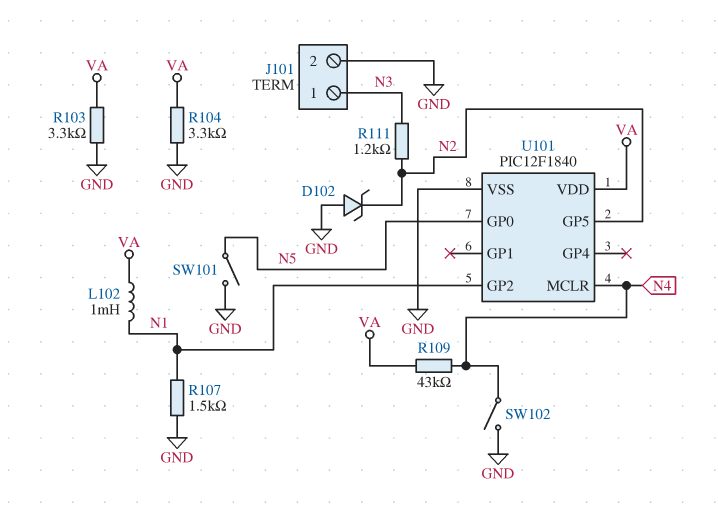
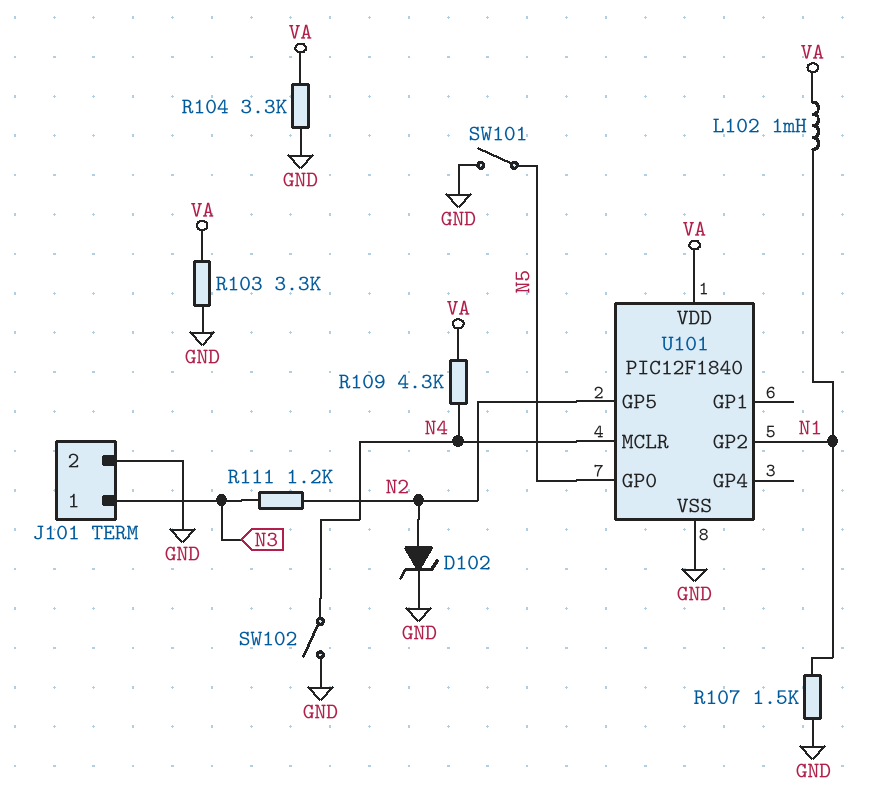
D102: zener (A GND, K N2) -> zener (A N2, K GND)
R109: 43k (N4, VA) -> 4.3k (N4, VA)

